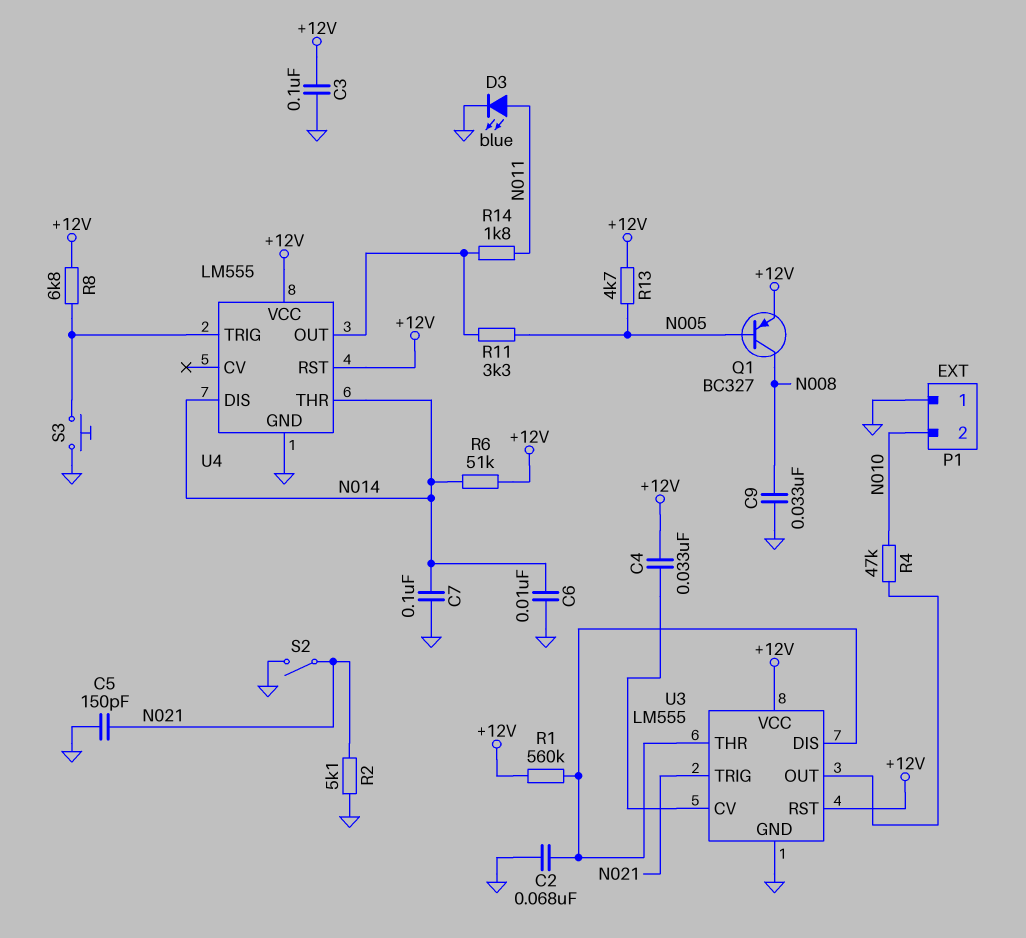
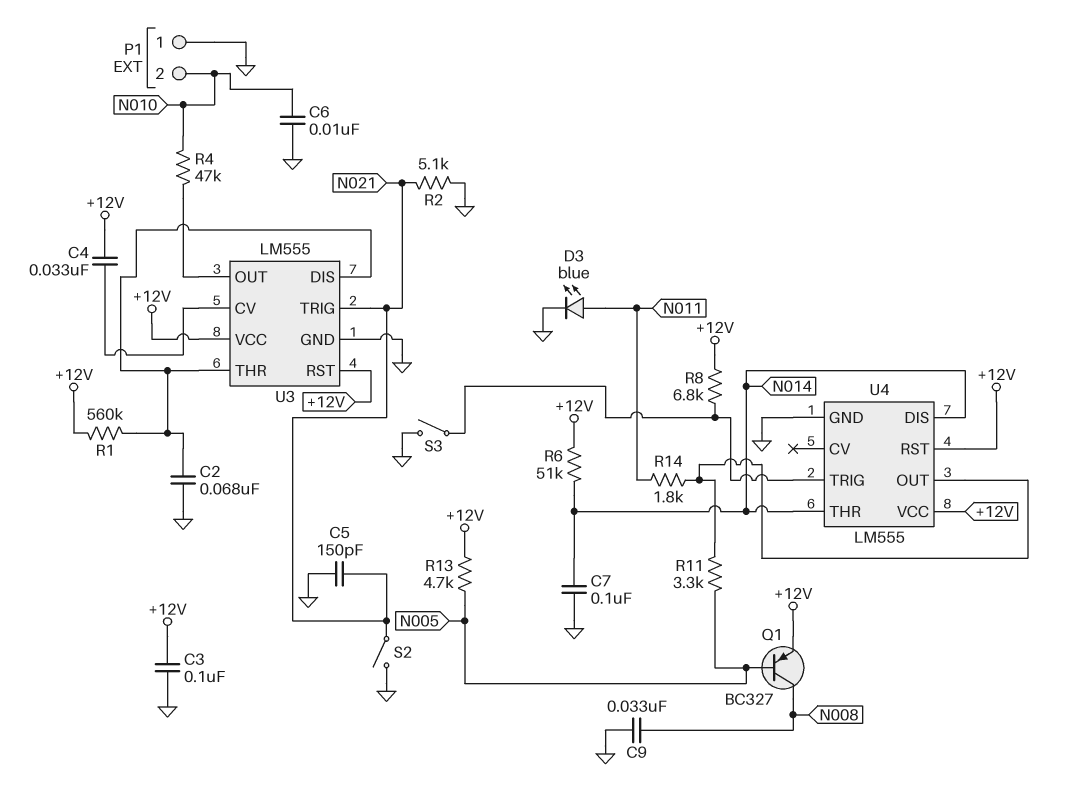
C6: 10nF (GND, N014) -> 10nF (GND, N010)
S3: button (GND, U4/TRIG) -> switch (GND, U4/TRIG)

